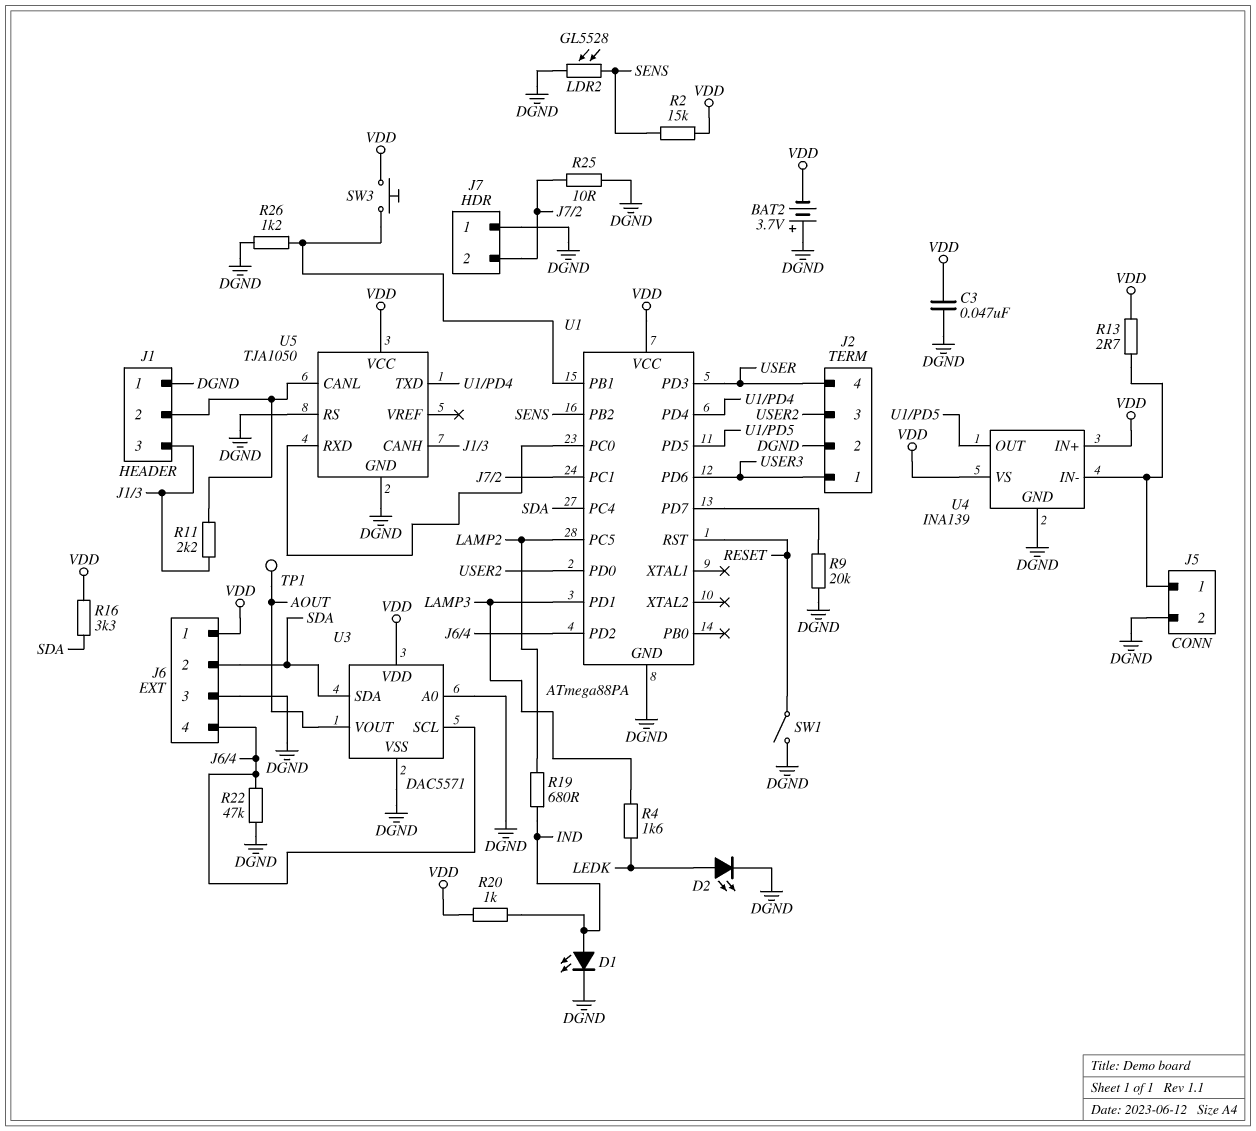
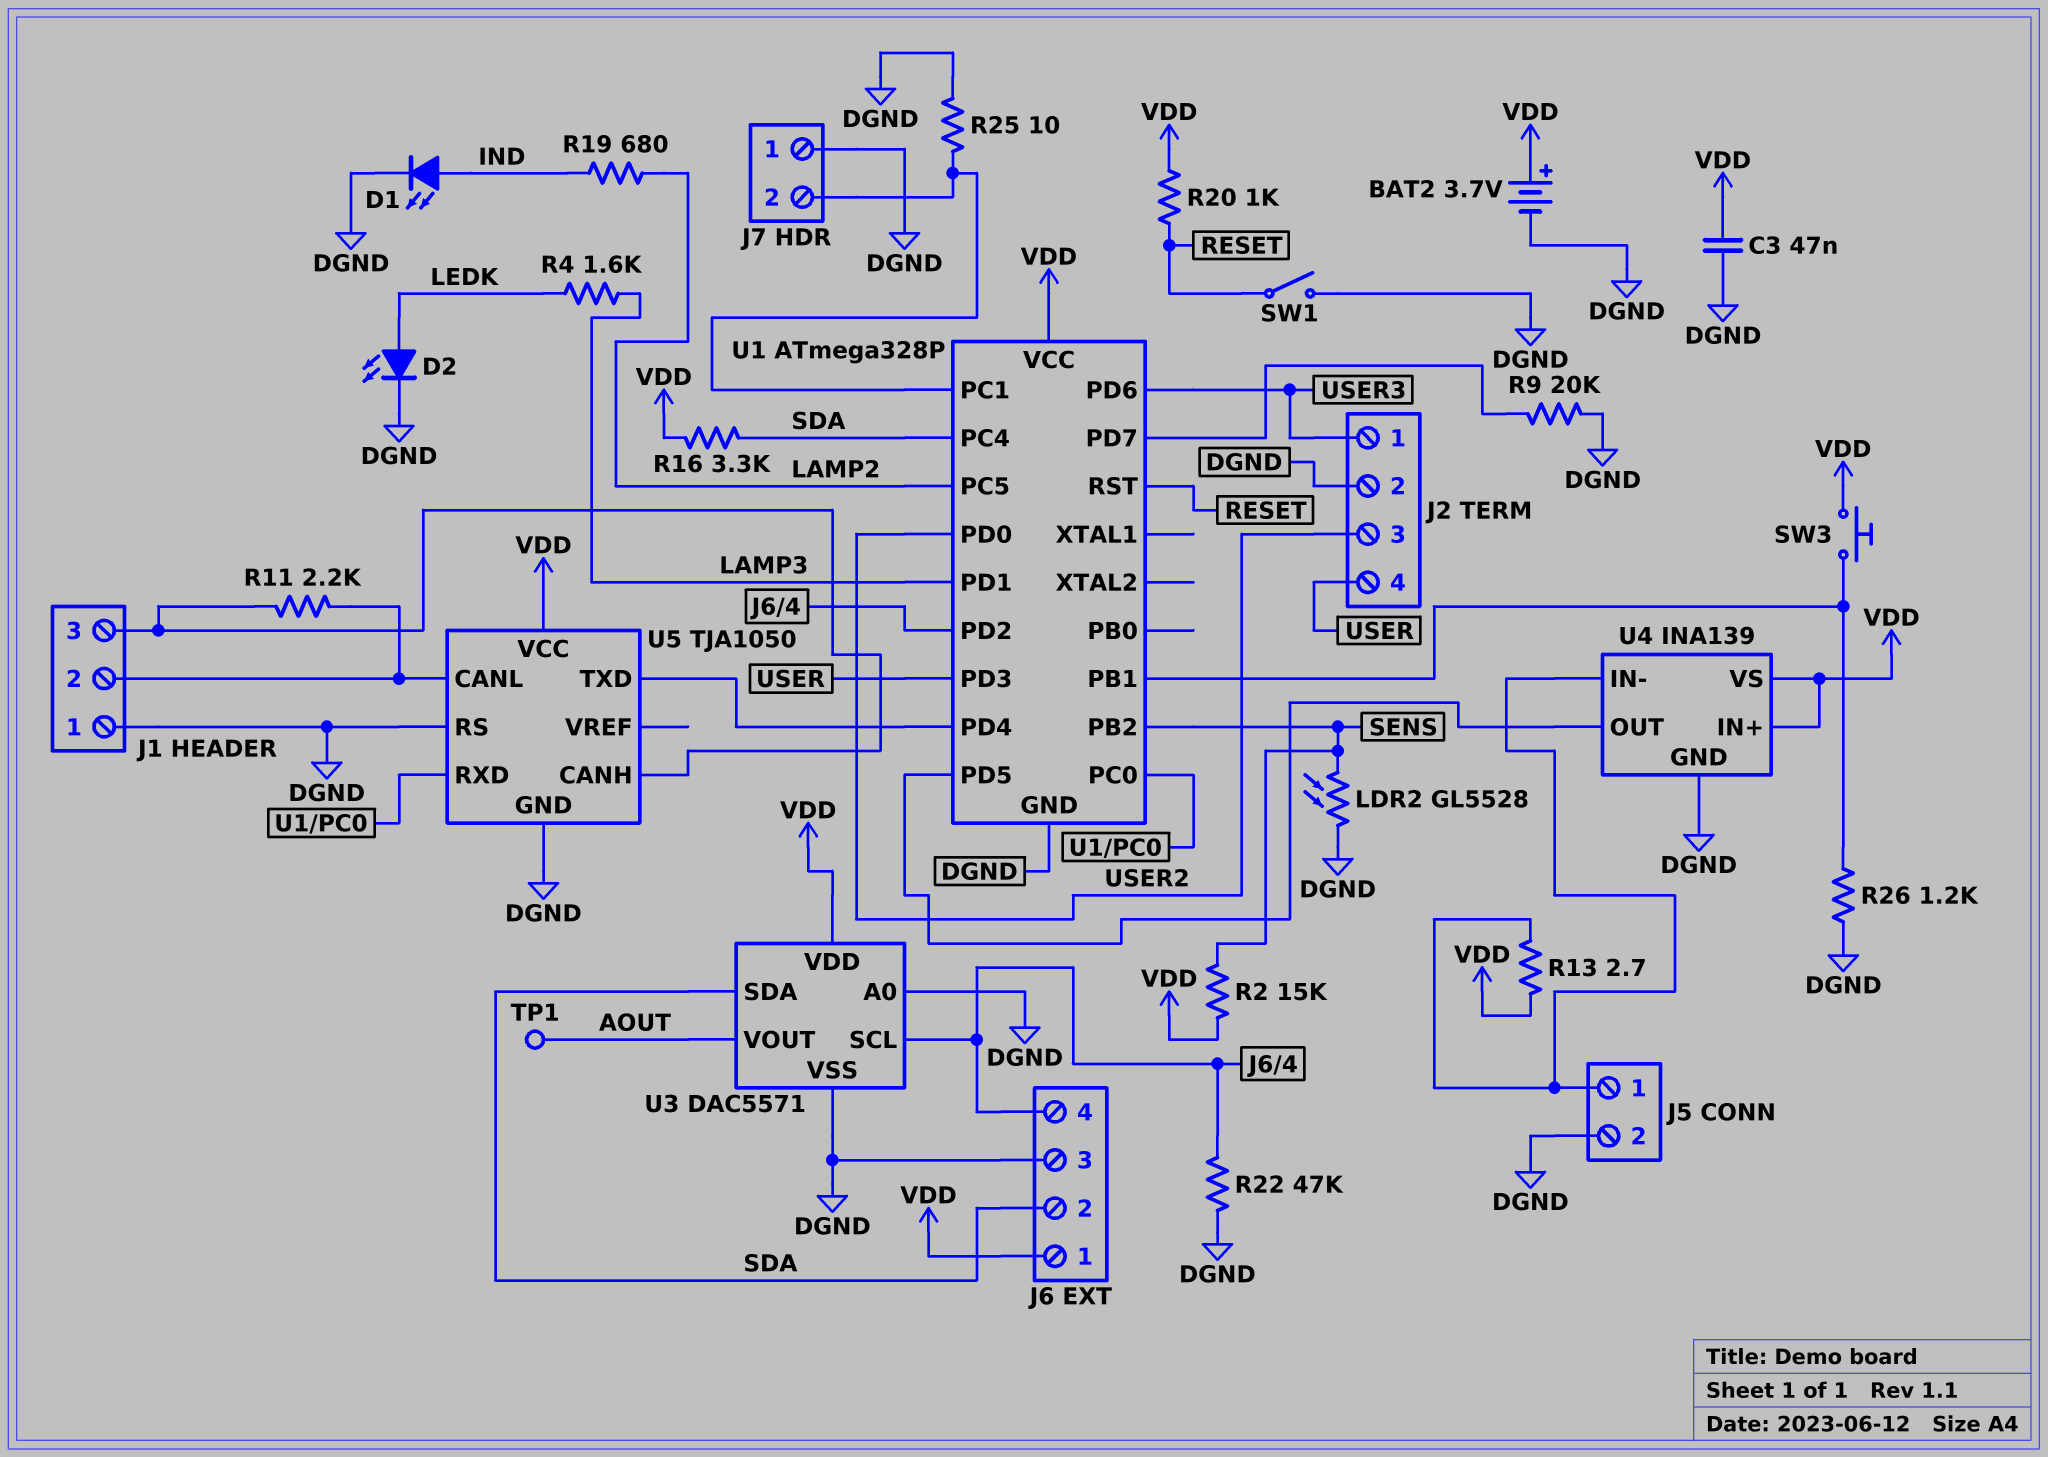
BAT2: 3.7V (plus DGND, minus VDD) -> 3.7V (plus VDD, minus DGND)
R20: 1k (IND, VDD) -> 1k (RESET, VDD)
U1: ATmega88PA -> ATmega328P

